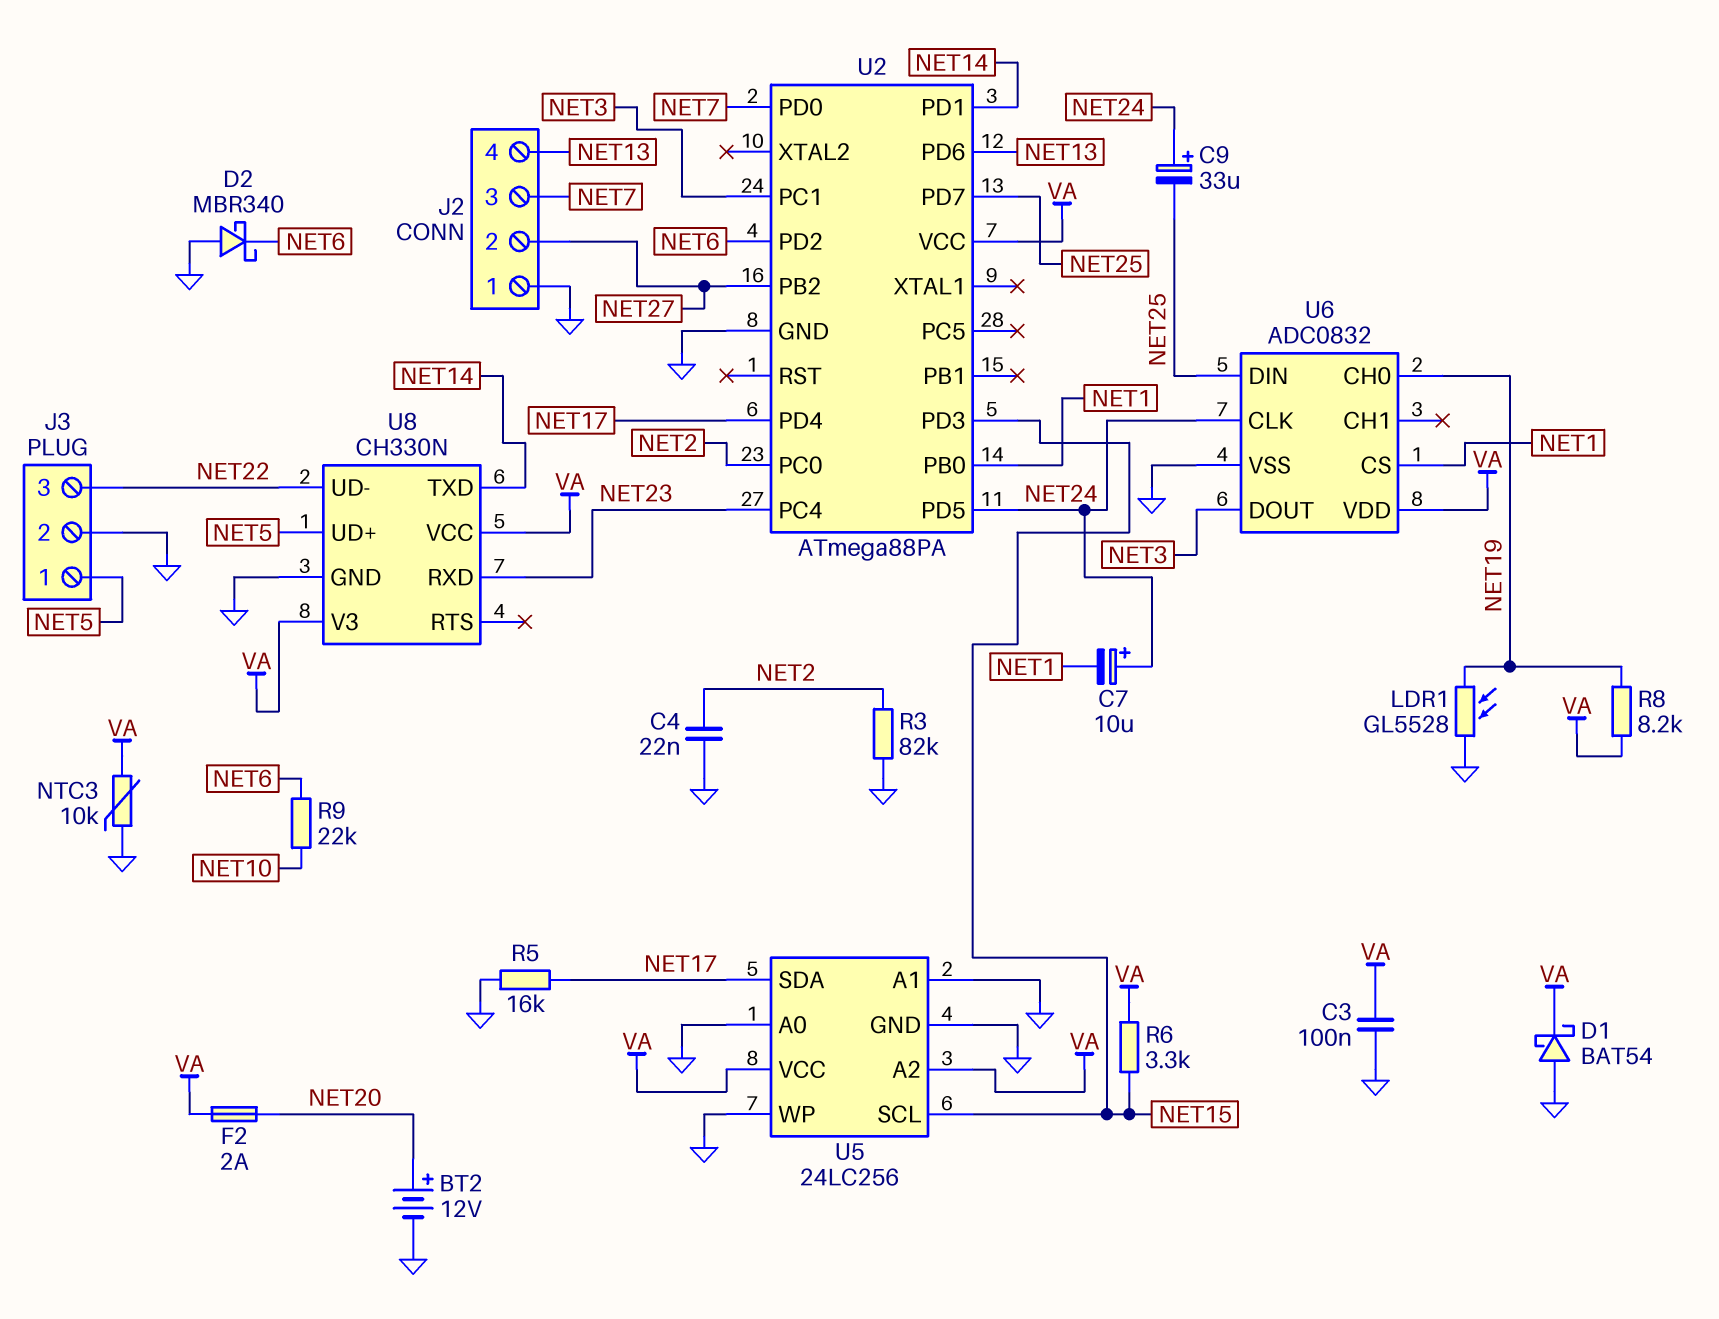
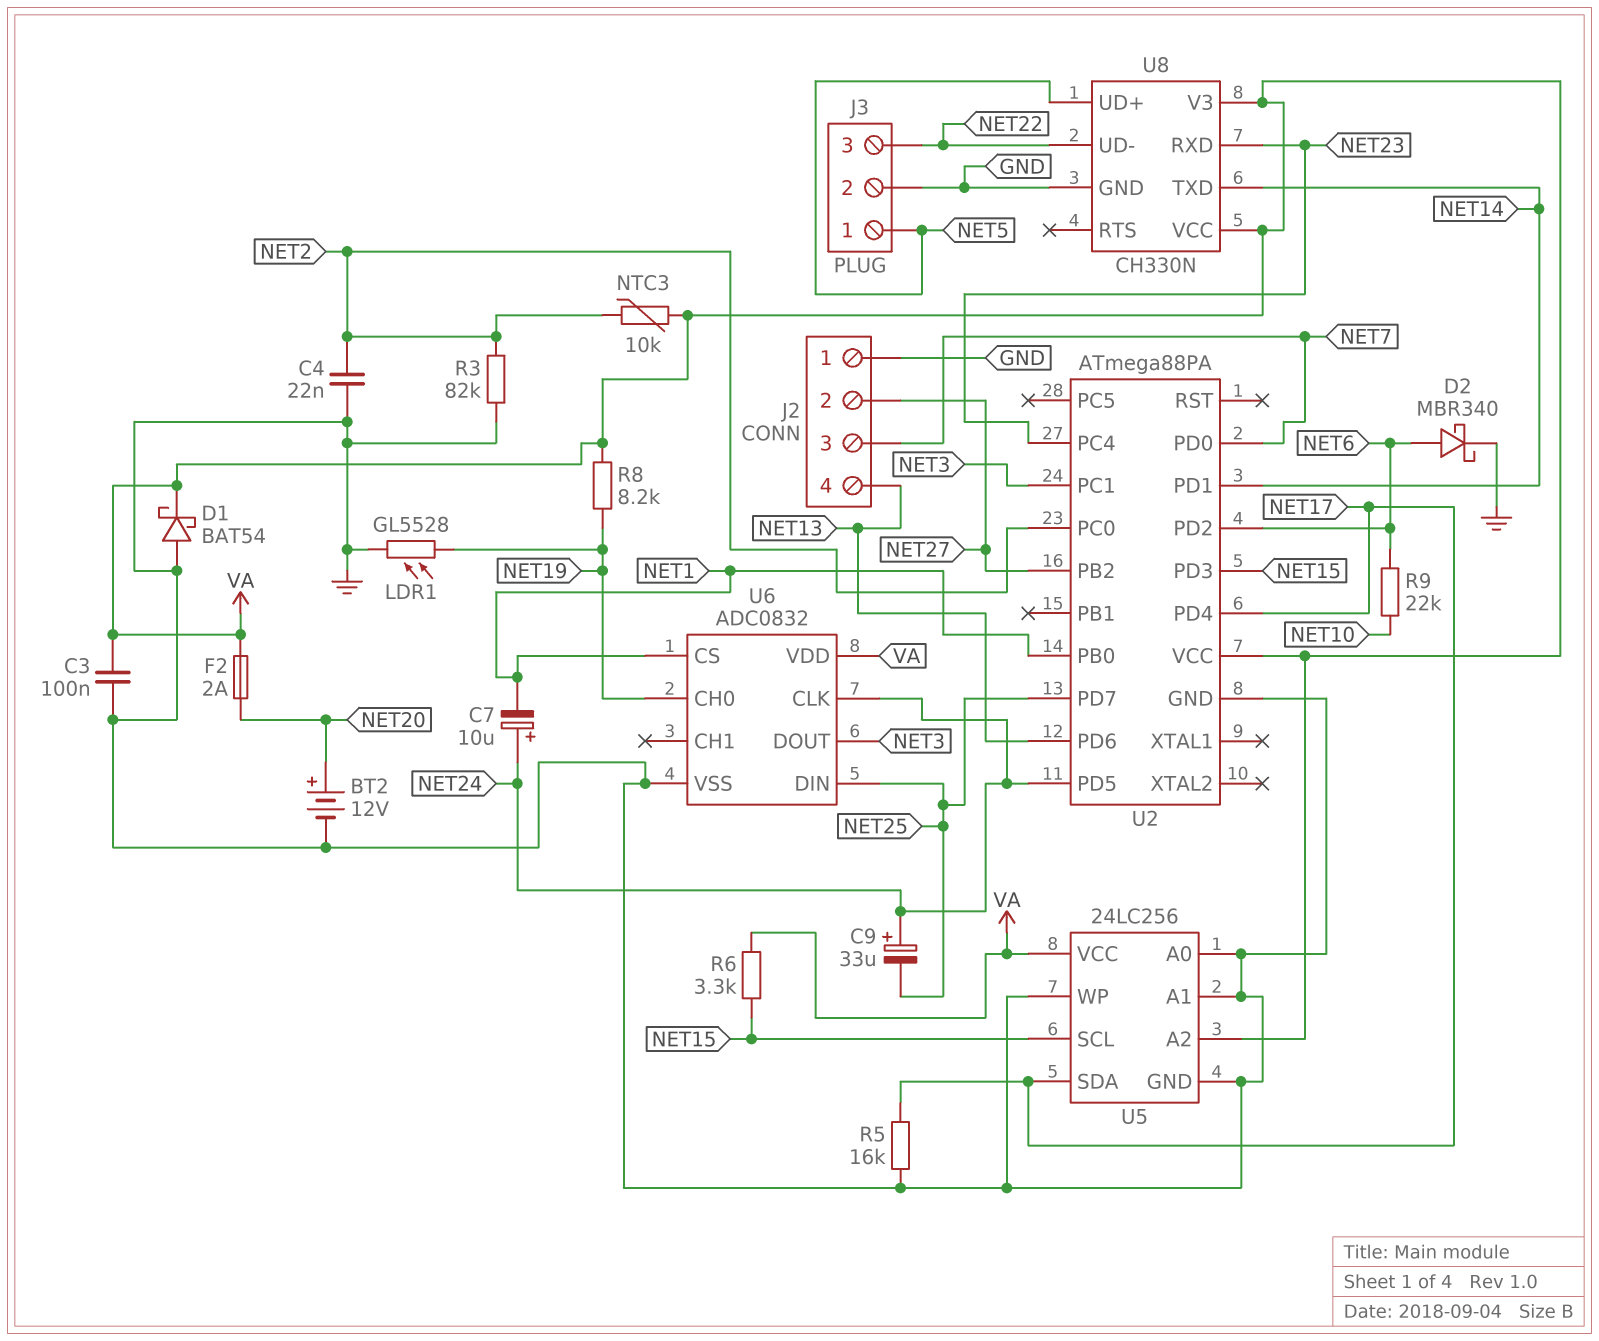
D2: schottky MBR340 (A GND, K NET6) -> schottky MBR340 (A NET6, K GND)
NTC3: 10k (GND, VA) -> 10k (NET2, VA)

